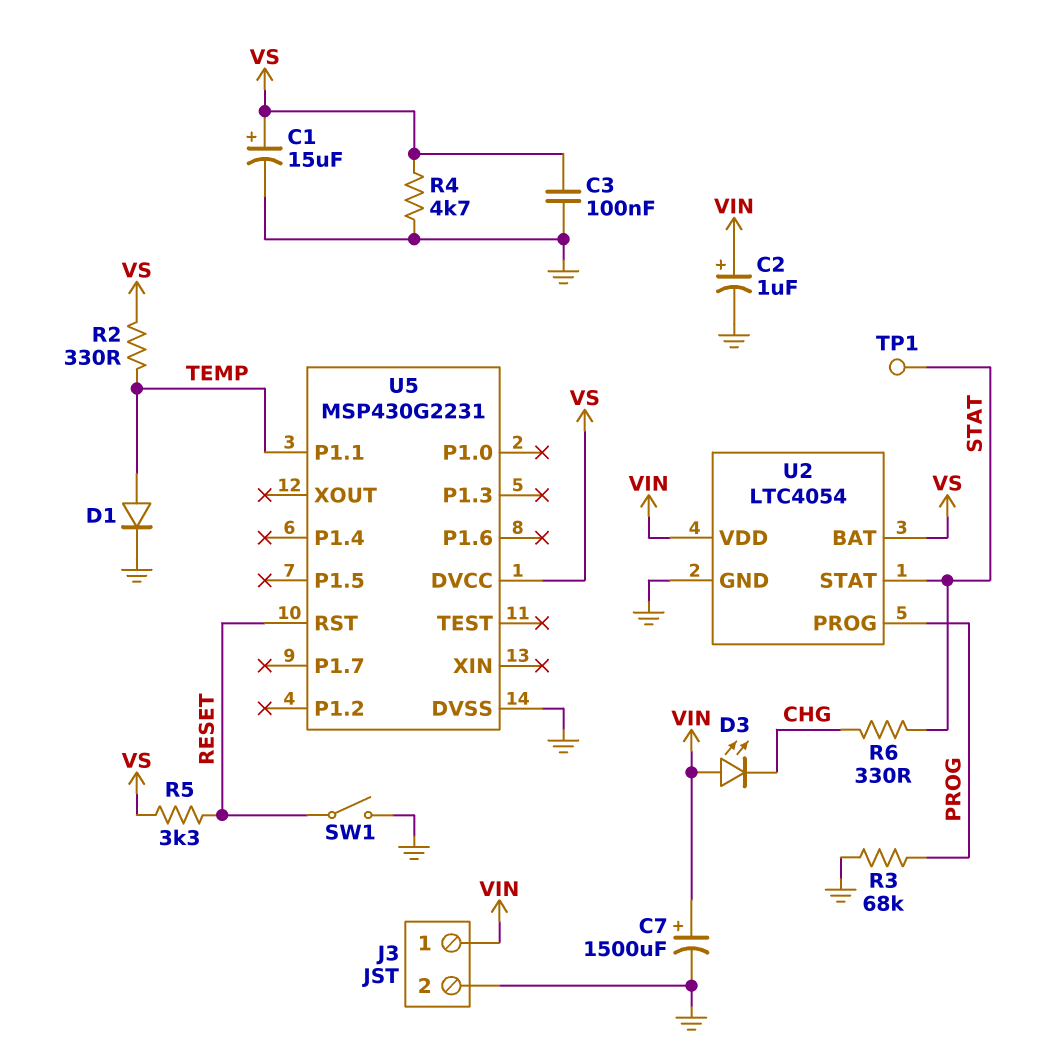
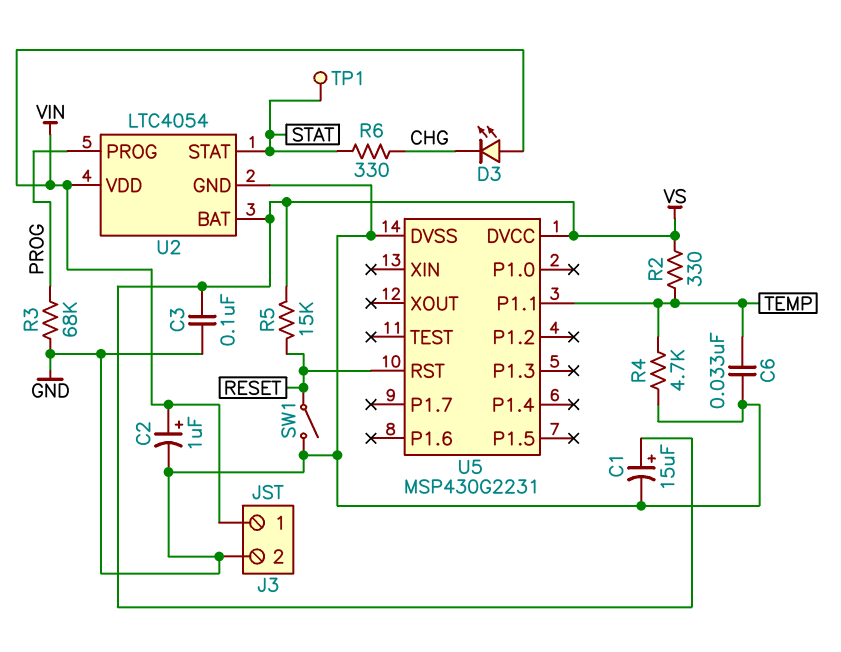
C6: none -> 33nF (GND, TEMP)
C7: 1500uF (plus VIN, minus GND) -> none
D1: diode (A TEMP, K GND) -> none
R4: 4.7k (GND, VS) -> 4.7k (GND, TEMP)
R5: 3.3k (RESET, VS) -> 15k (RESET, VS)

